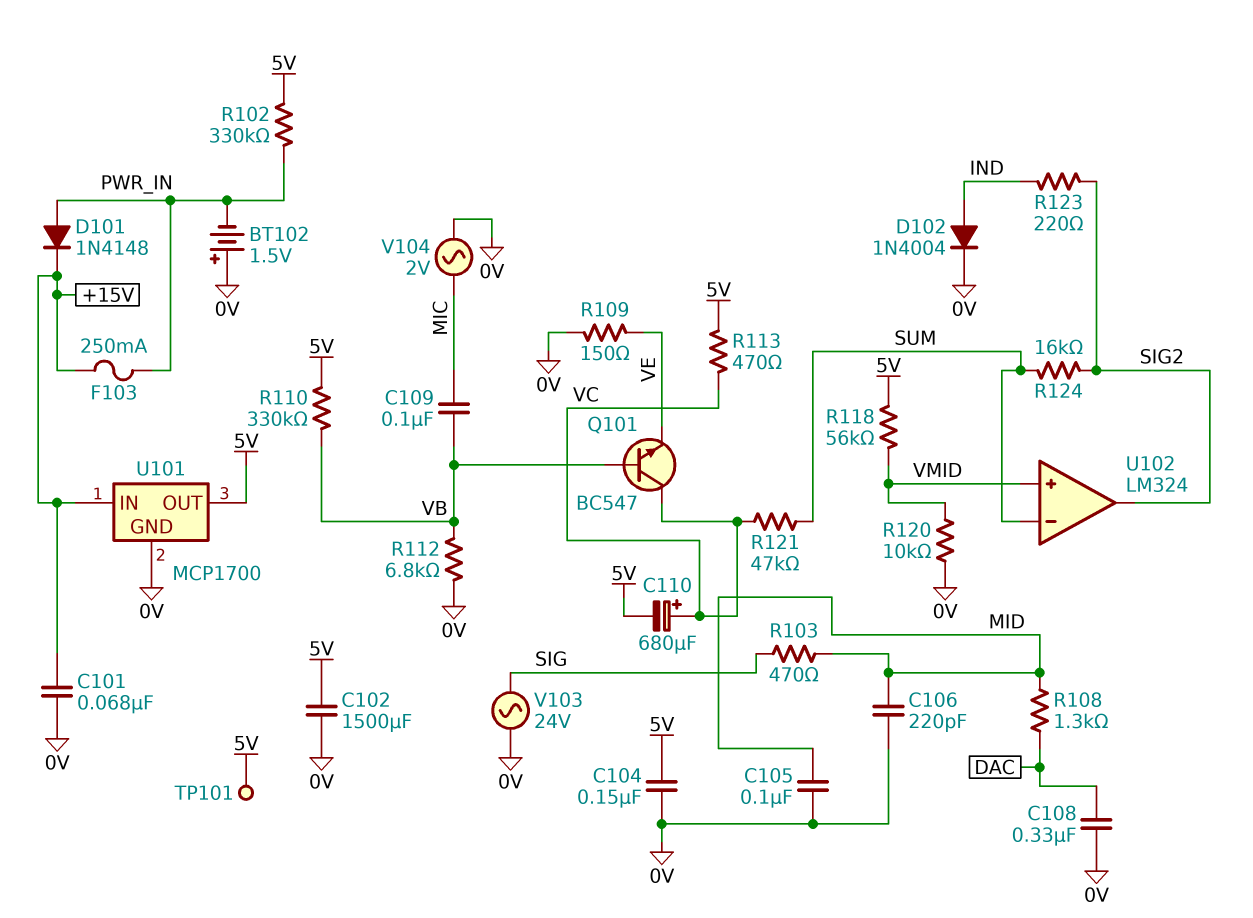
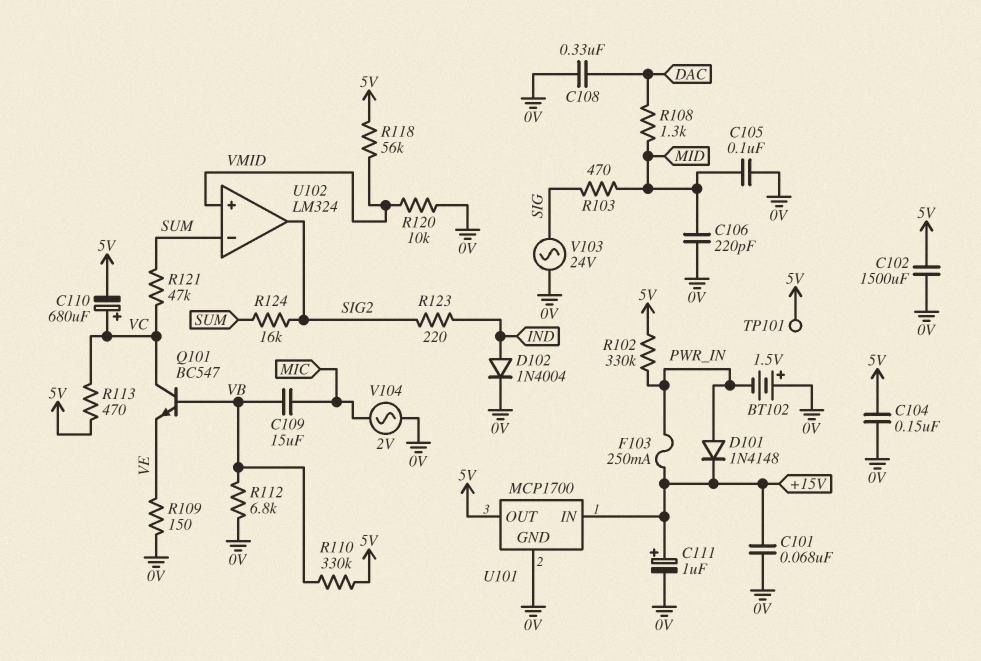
C109: 100nF (MIC, VB) -> 15uF (MIC, VB)
C111: none -> 1uF (plus +15V, minus 0V)

